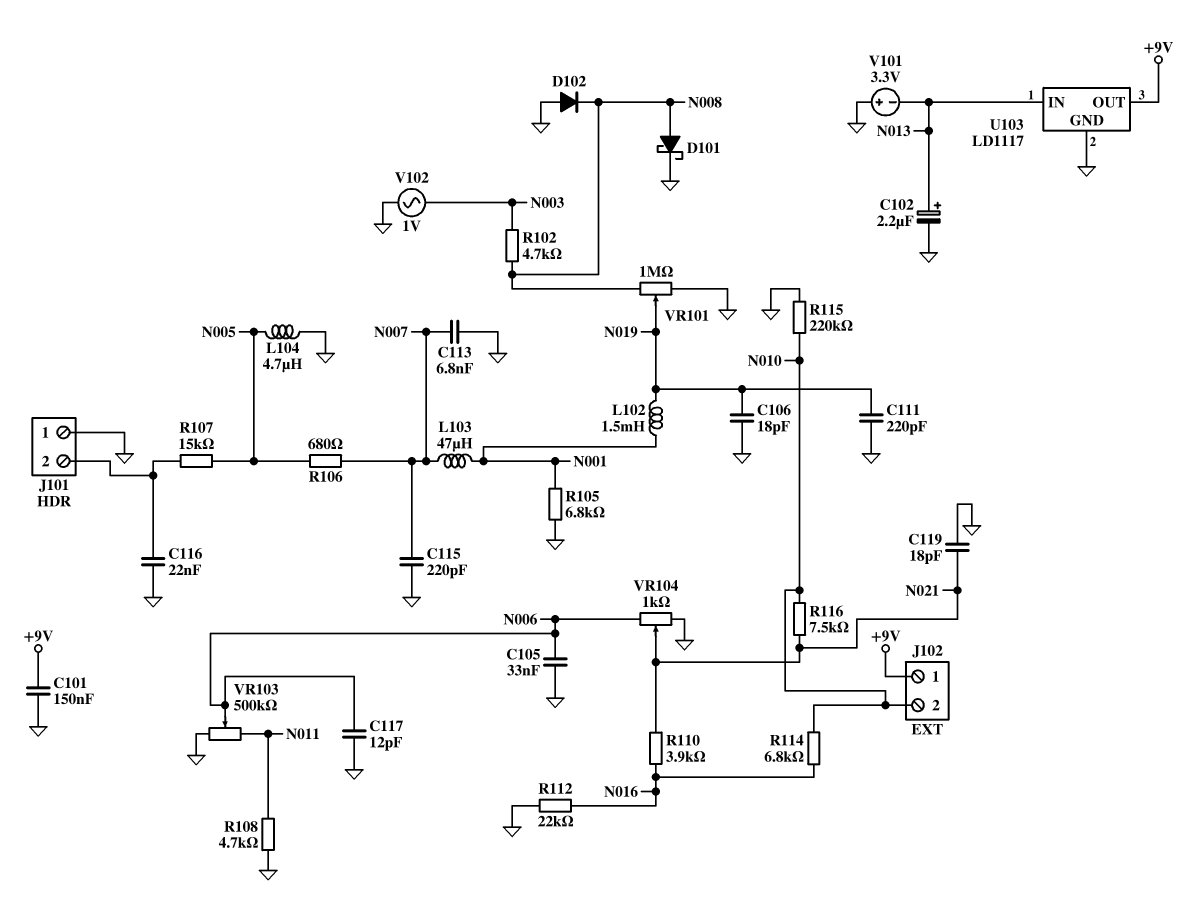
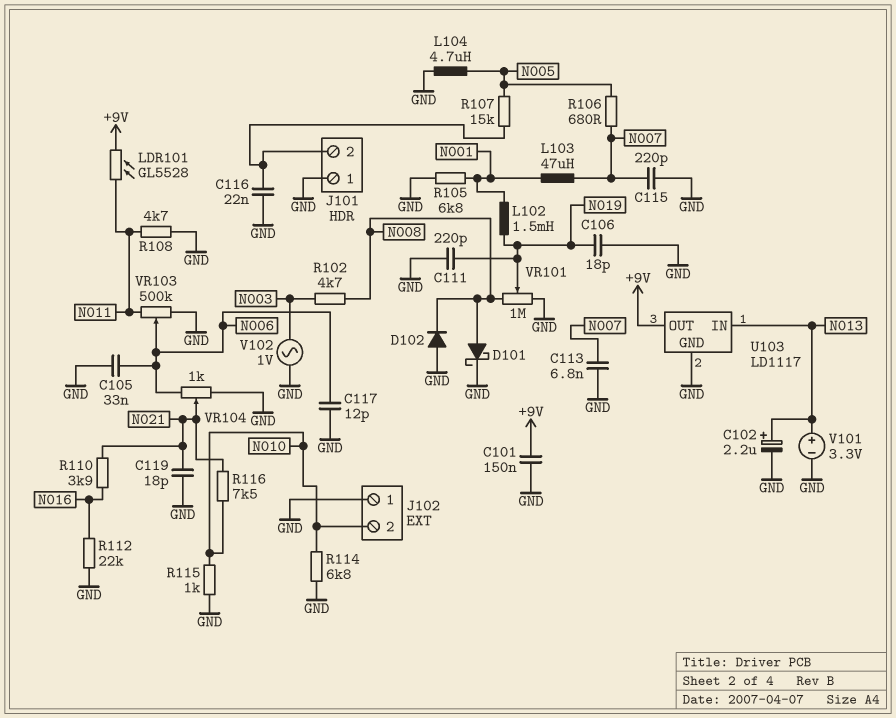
J102 pin 1: +9V -> GND
LDR101: none -> GL5528 (+9V, N011)
R114: 6.8k (N010, N016) -> 6.8k (GND, N010)
R115: 220k (GND, N010) -> 1k (GND, N010)
V101: 3.3V (plus GND, minus N013) -> 3.3V (plus N013, minus GND)

